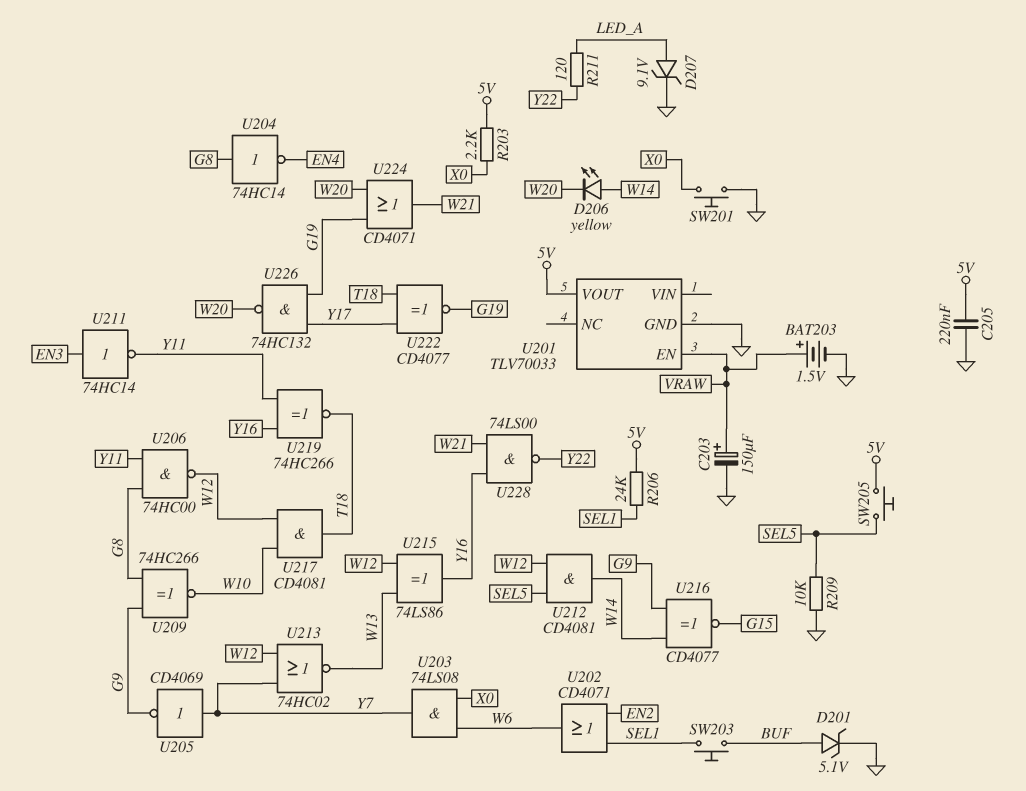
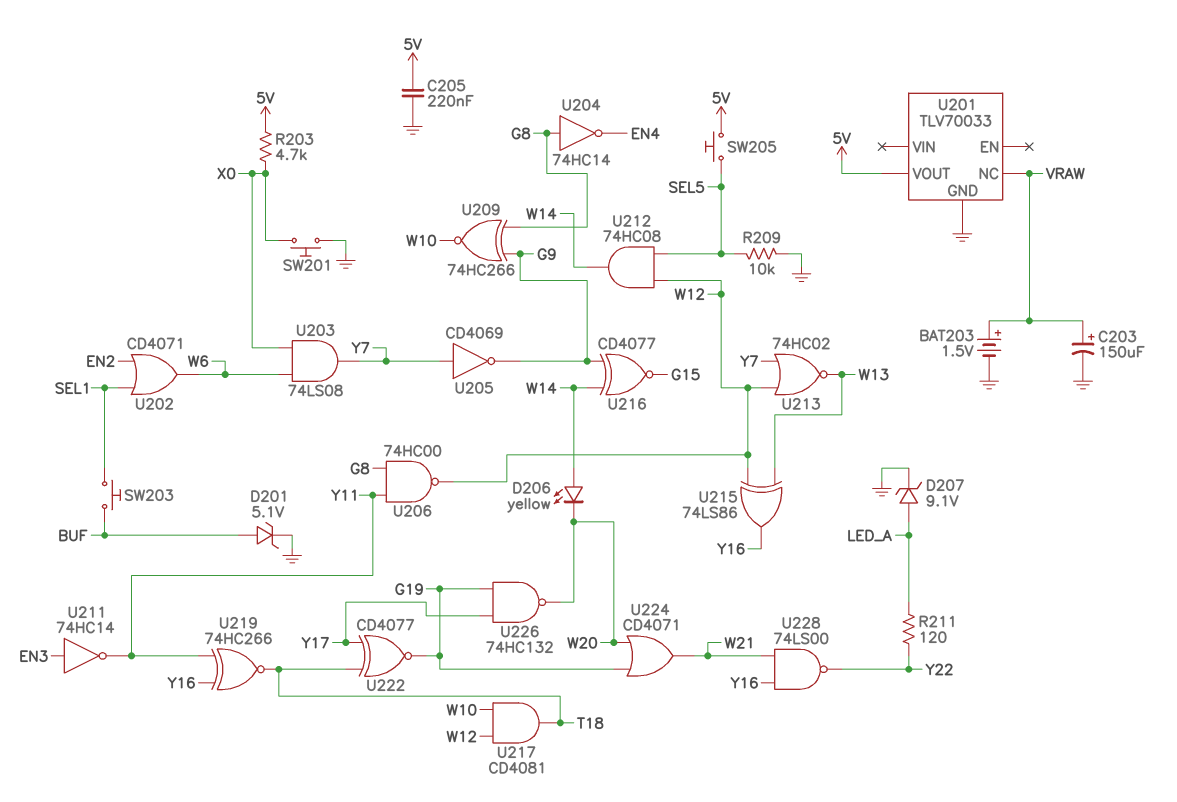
R203: 2.2k (5V, X0) -> 4.7k (5V, X0)
R206: 24k (5V, SEL1) -> none
U201 pin EN: VRAW -> none
U201 pin NC: none -> VRAW
U212: AND CD4081 (in SEL5, in W12, out W14) -> AND 74HC08 (in SEL5, in W12, out W14)

